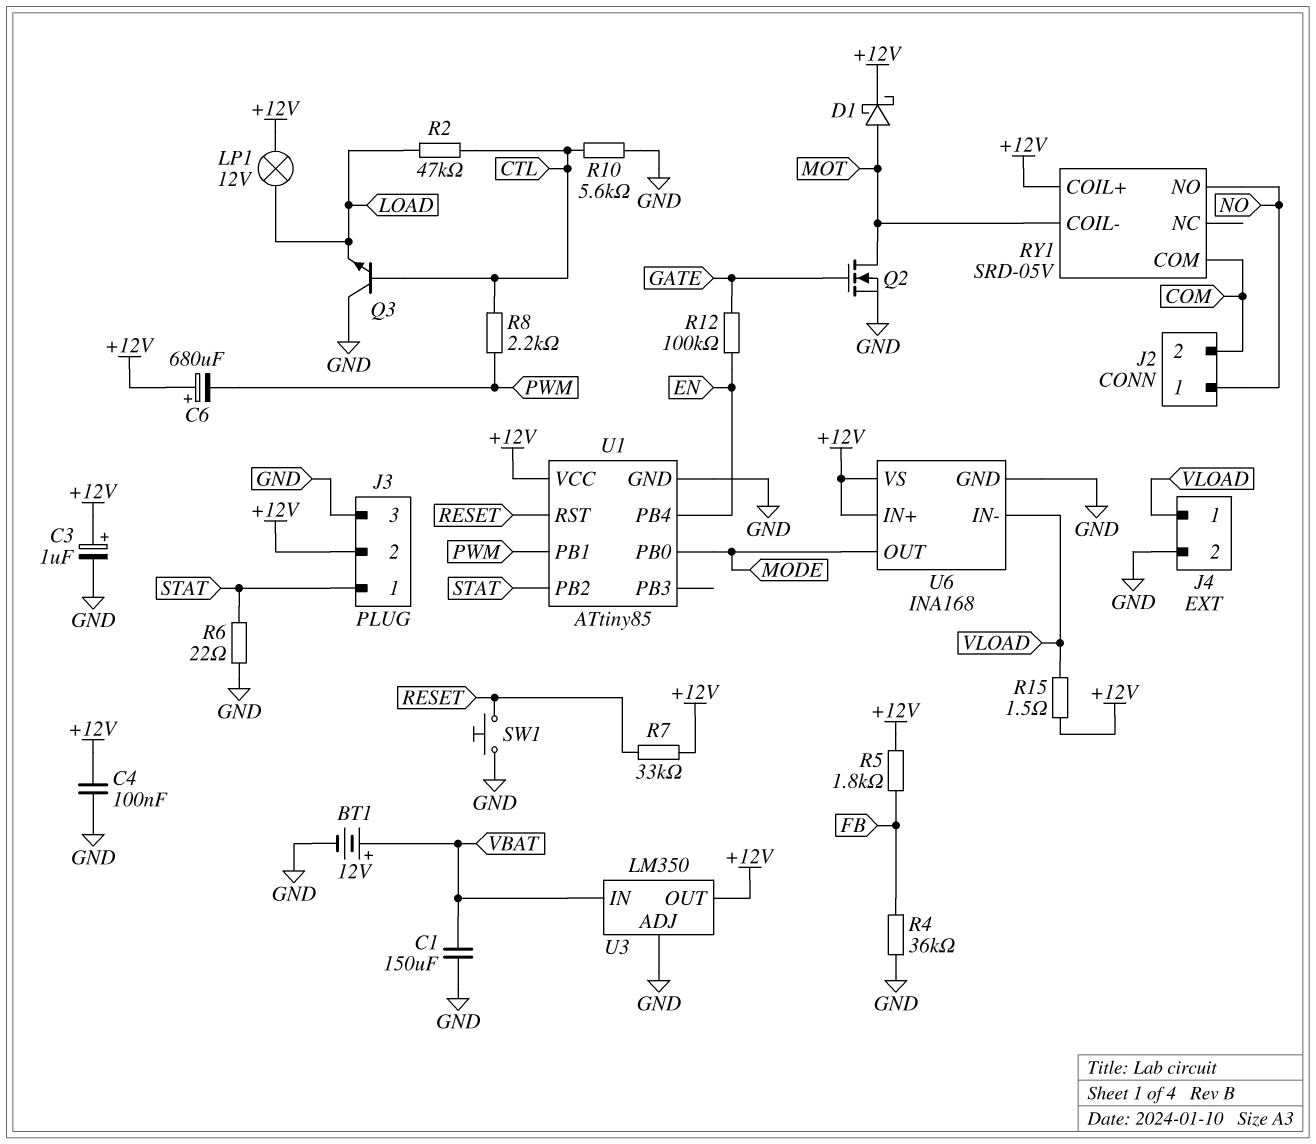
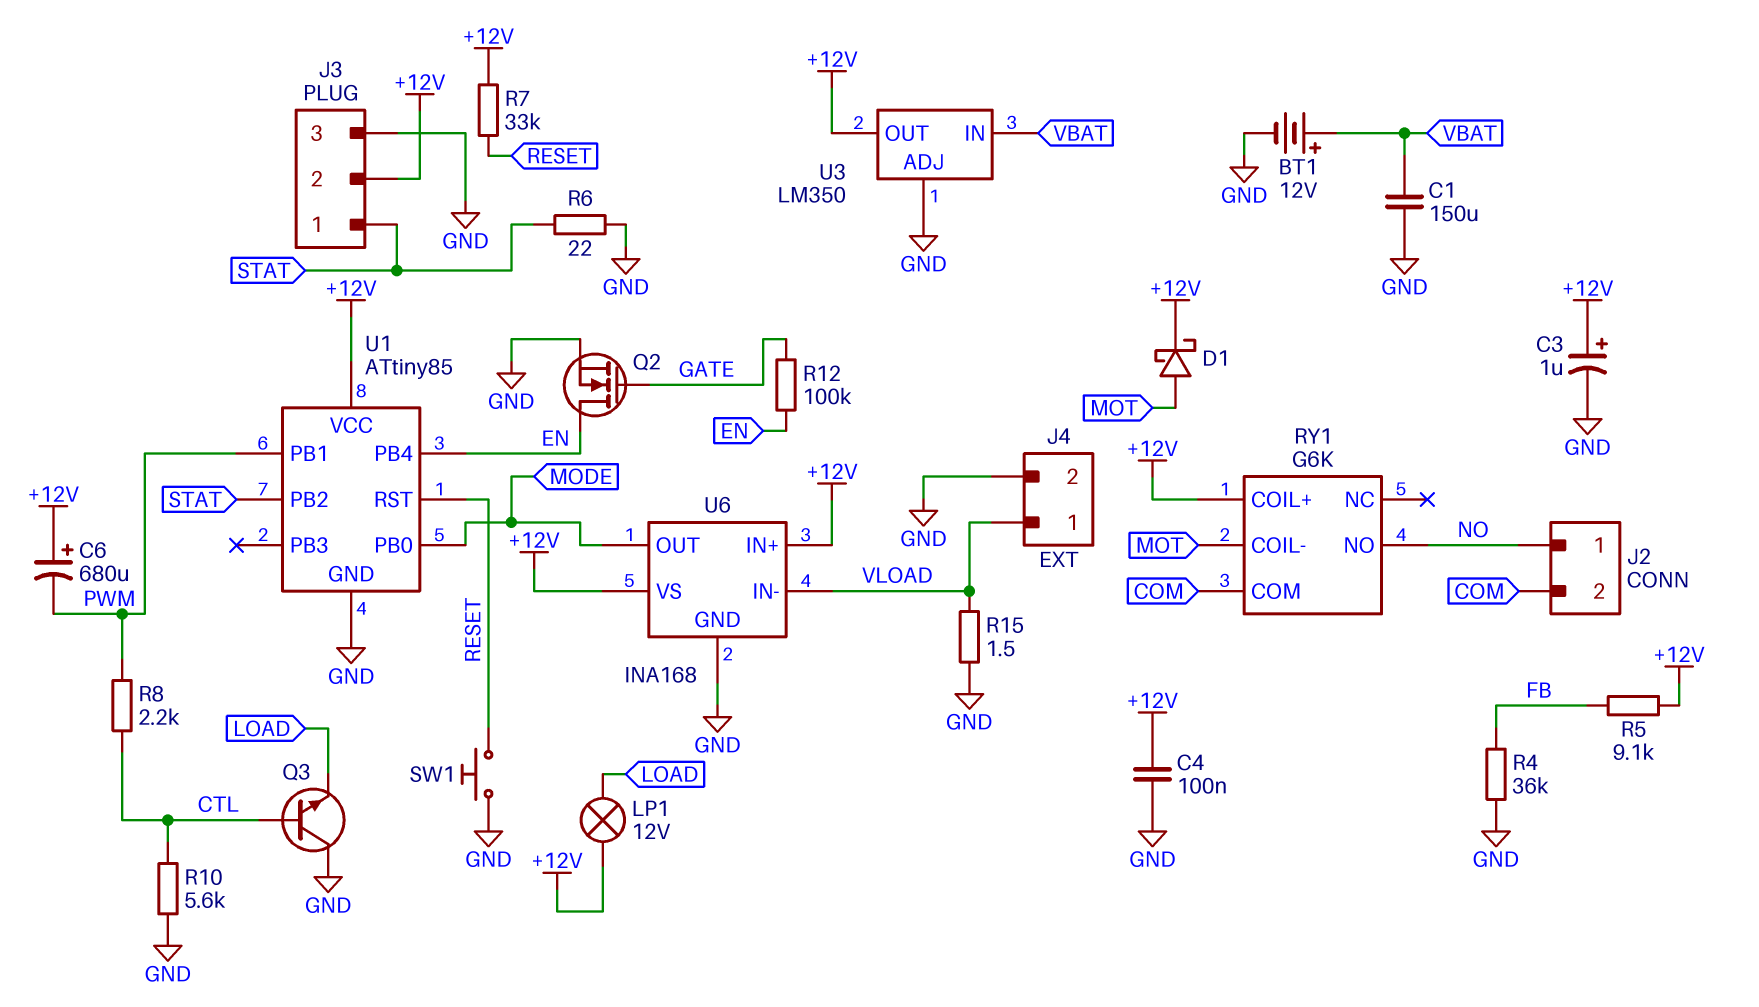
Q2: NMOS (G GATE, D MOT, S GND) -> NMOS (G GATE, D EN, S GND)
R2: 47k (CTL, LOAD) -> none
R5: 1.8k (+12V, FB) -> 9.1k (+12V, FB)
R15: 1.5 (+12V, VLOAD) -> 1.5 (GND, VLOAD)
RY1: SRD-05V -> G6K

